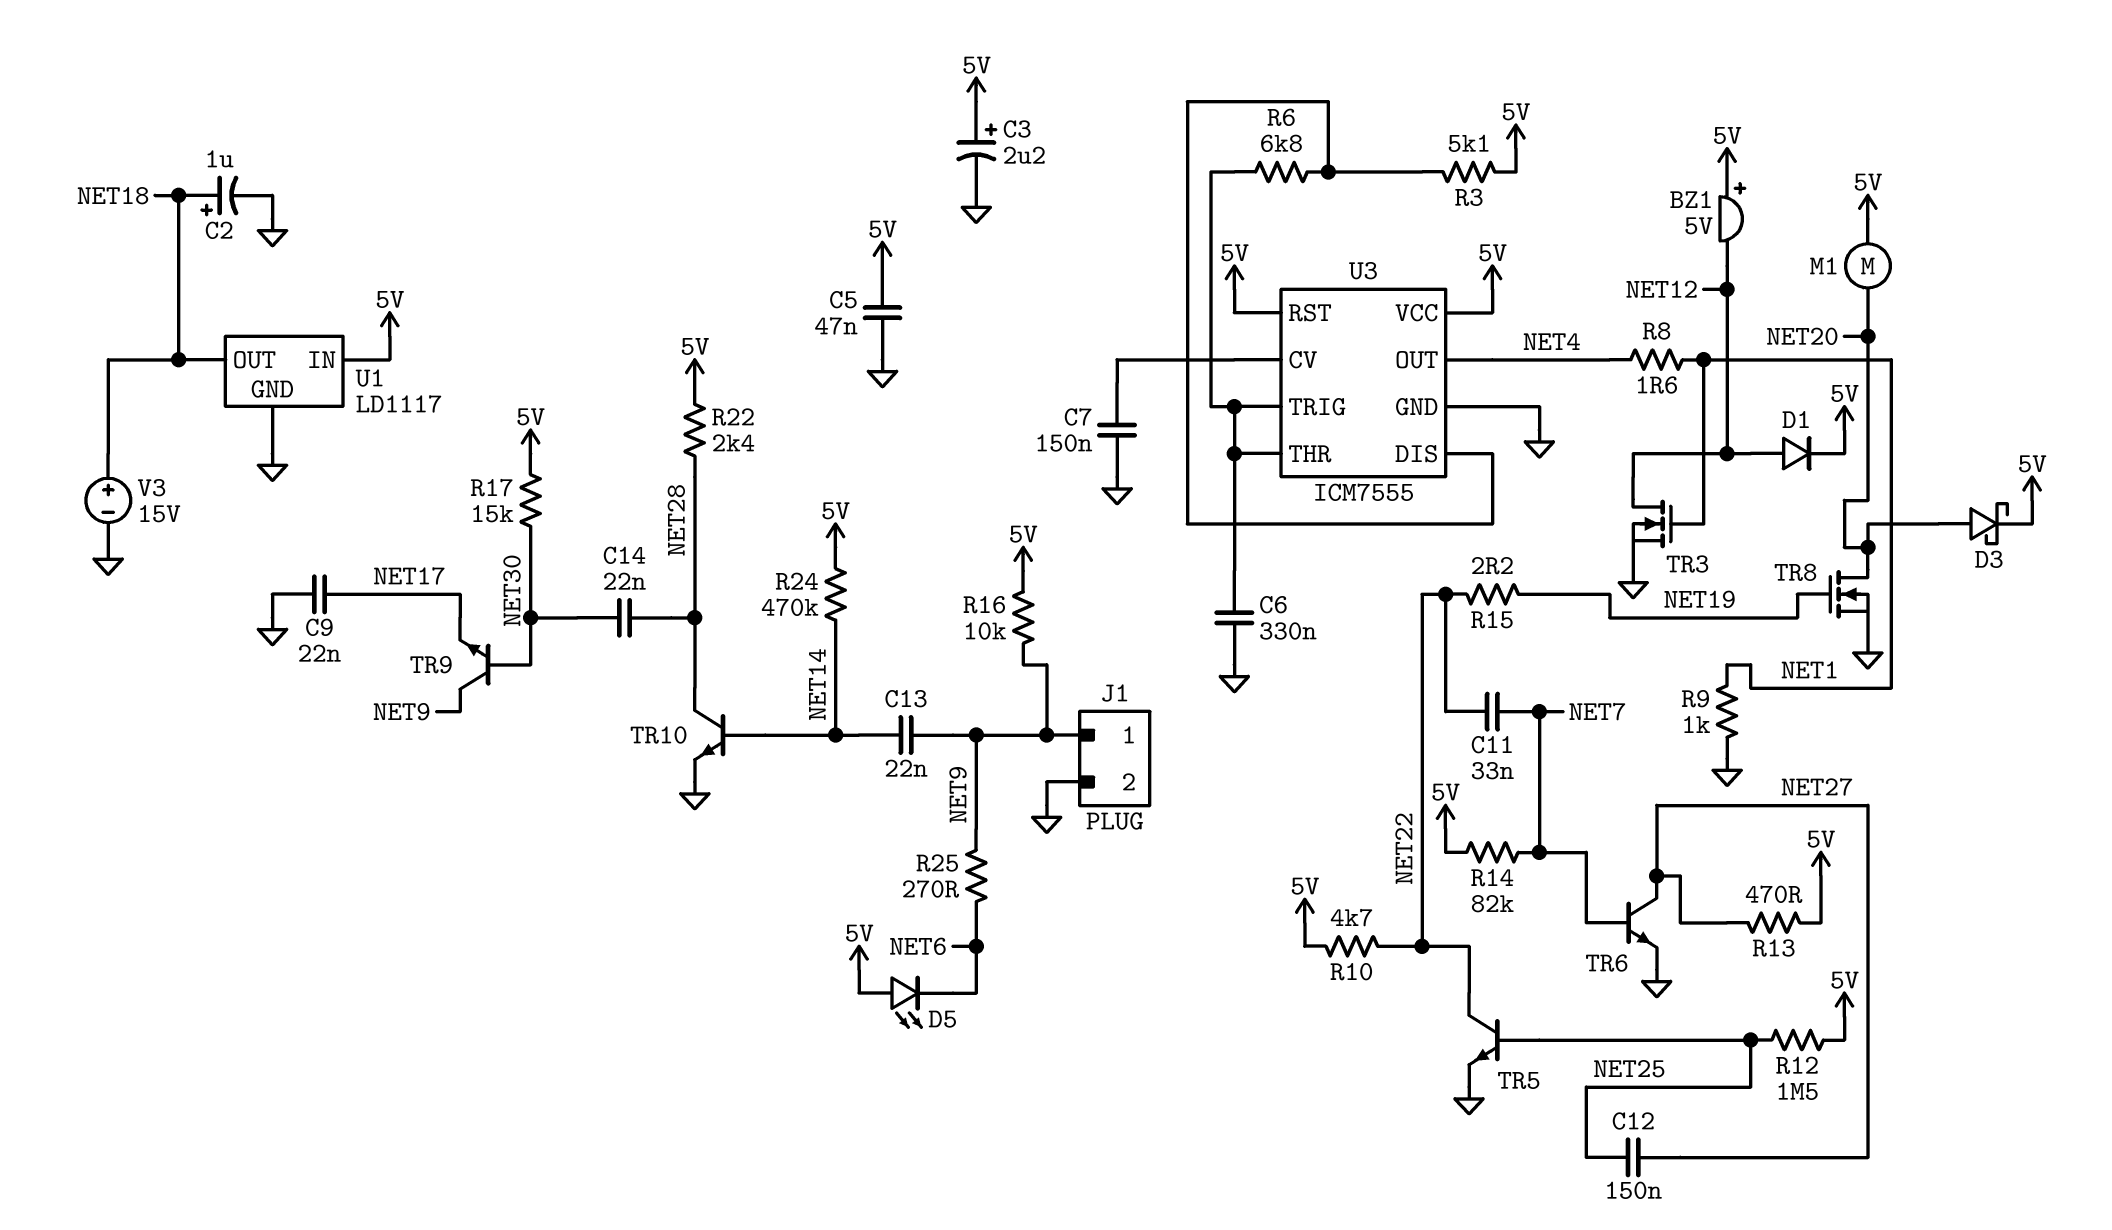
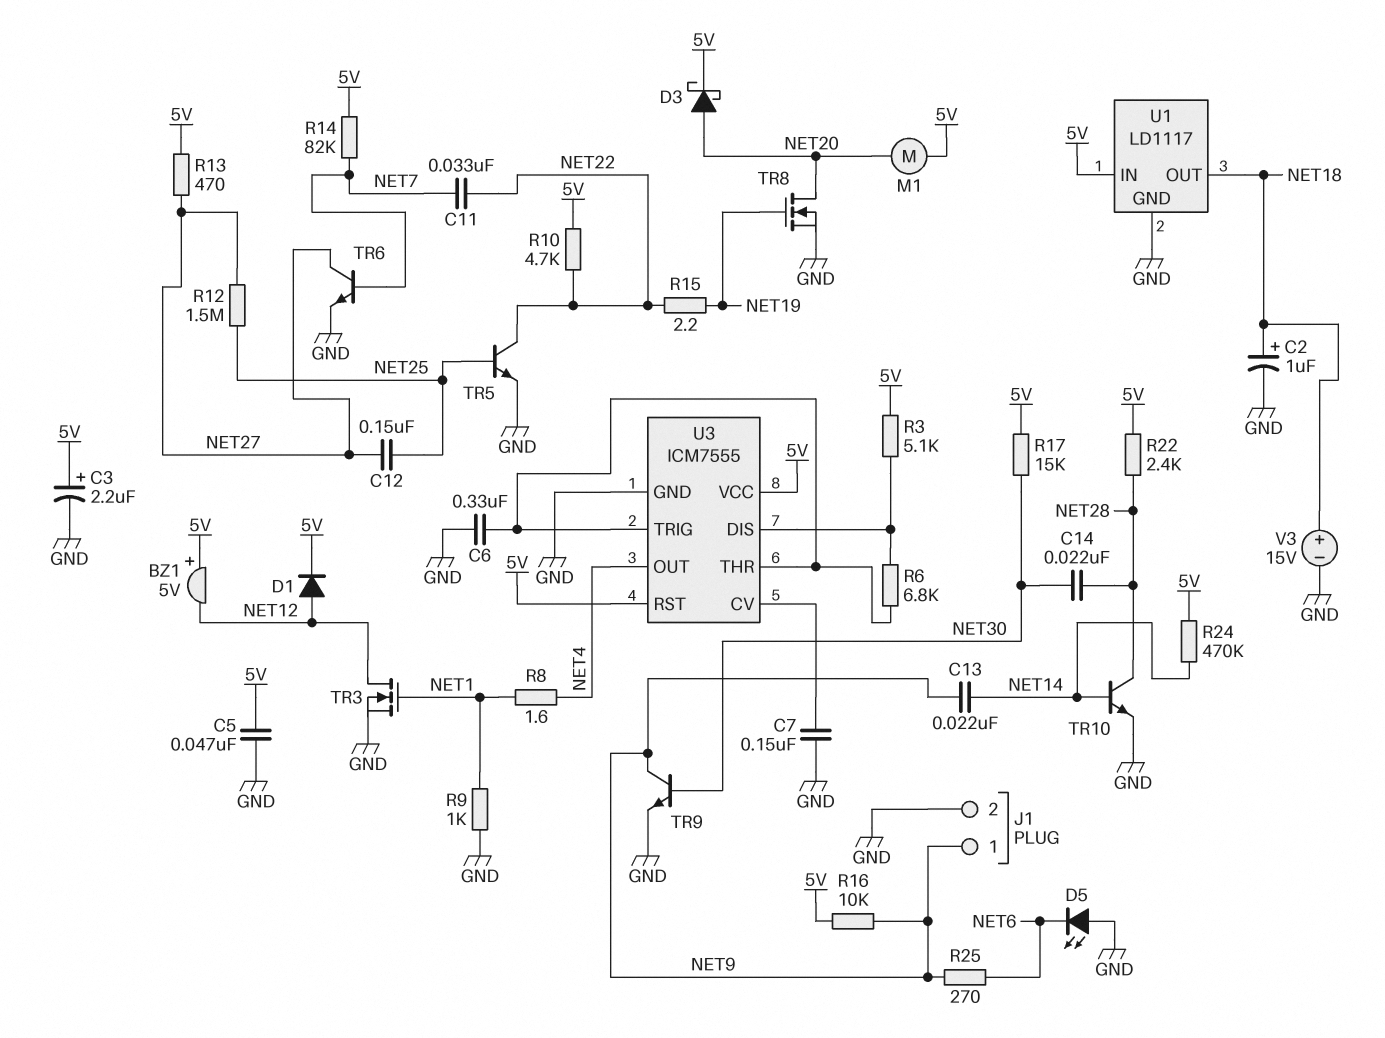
C9: 22nF (GND, NET17) -> none
D5: LED (A 5V, K NET6) -> LED (A GND, K NET6)
R12: 1.5M (5V, NET25) -> 1.5M (NET25, NET27)
TR9: NPN (B NET30, C NET9, E NET17) -> NPN (B NET30, C NET9, E GND)

